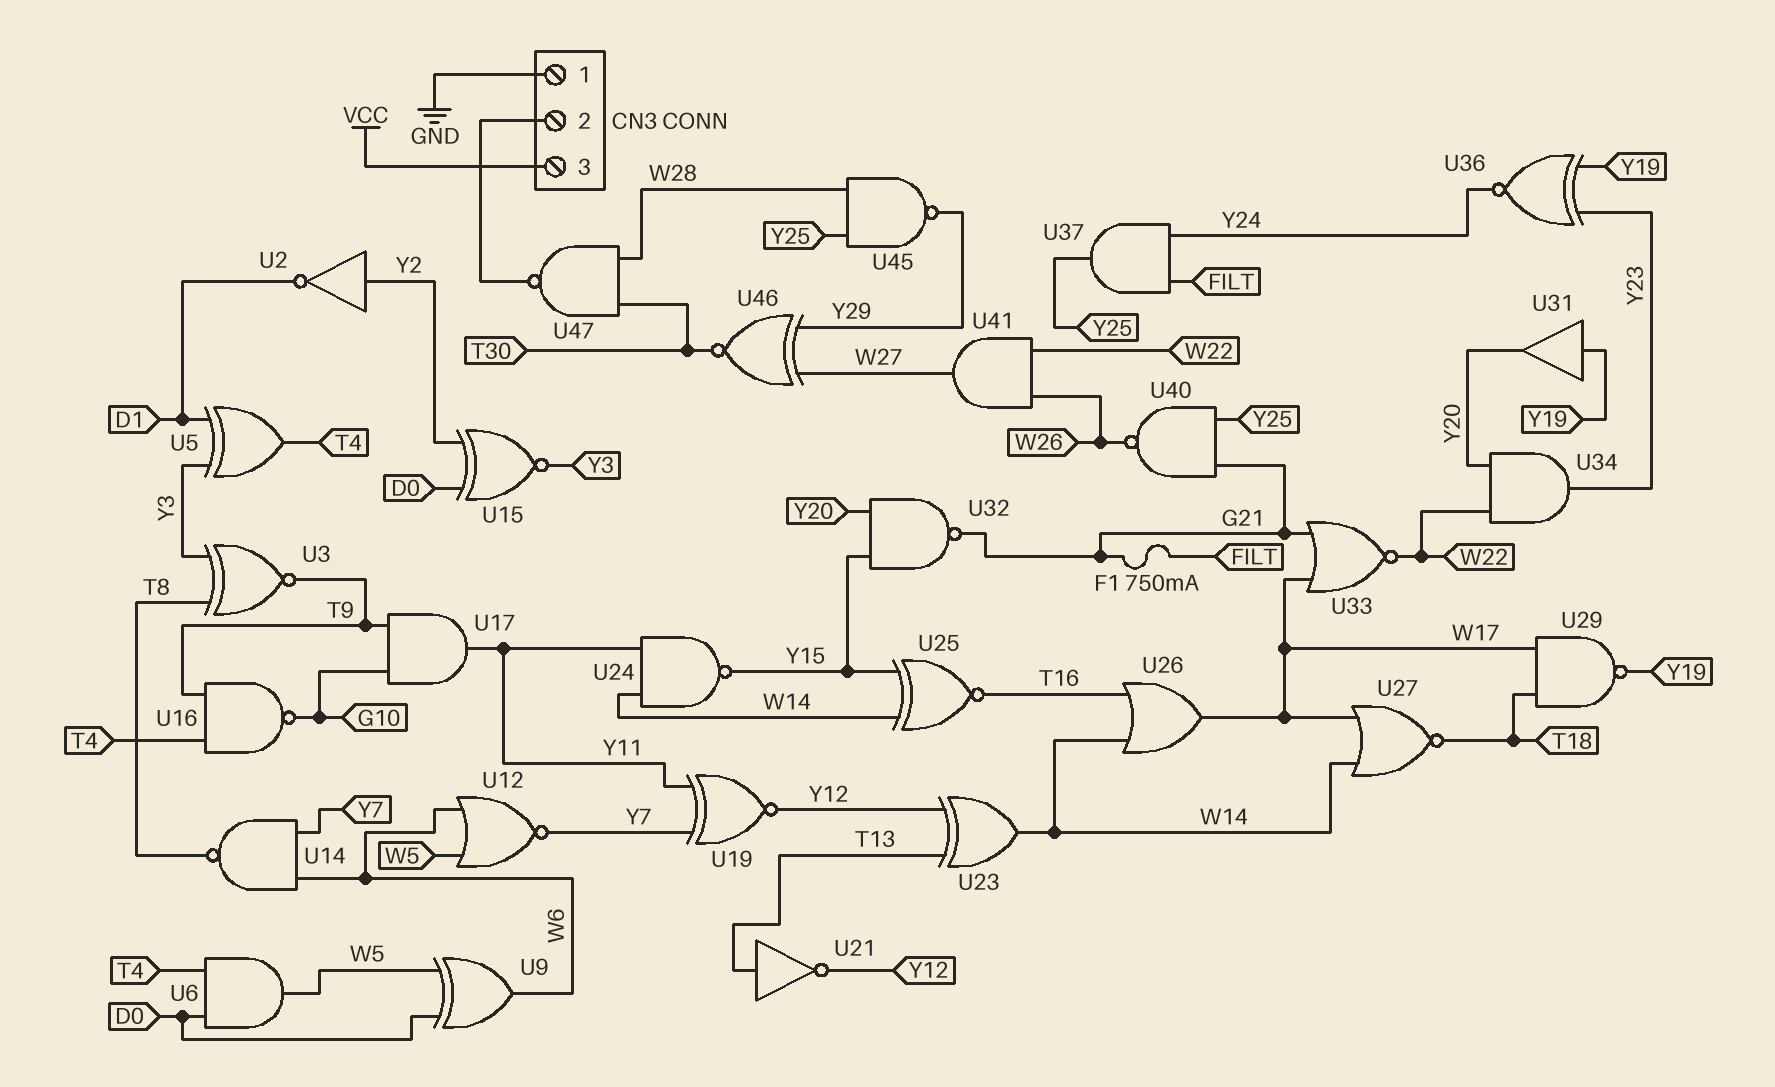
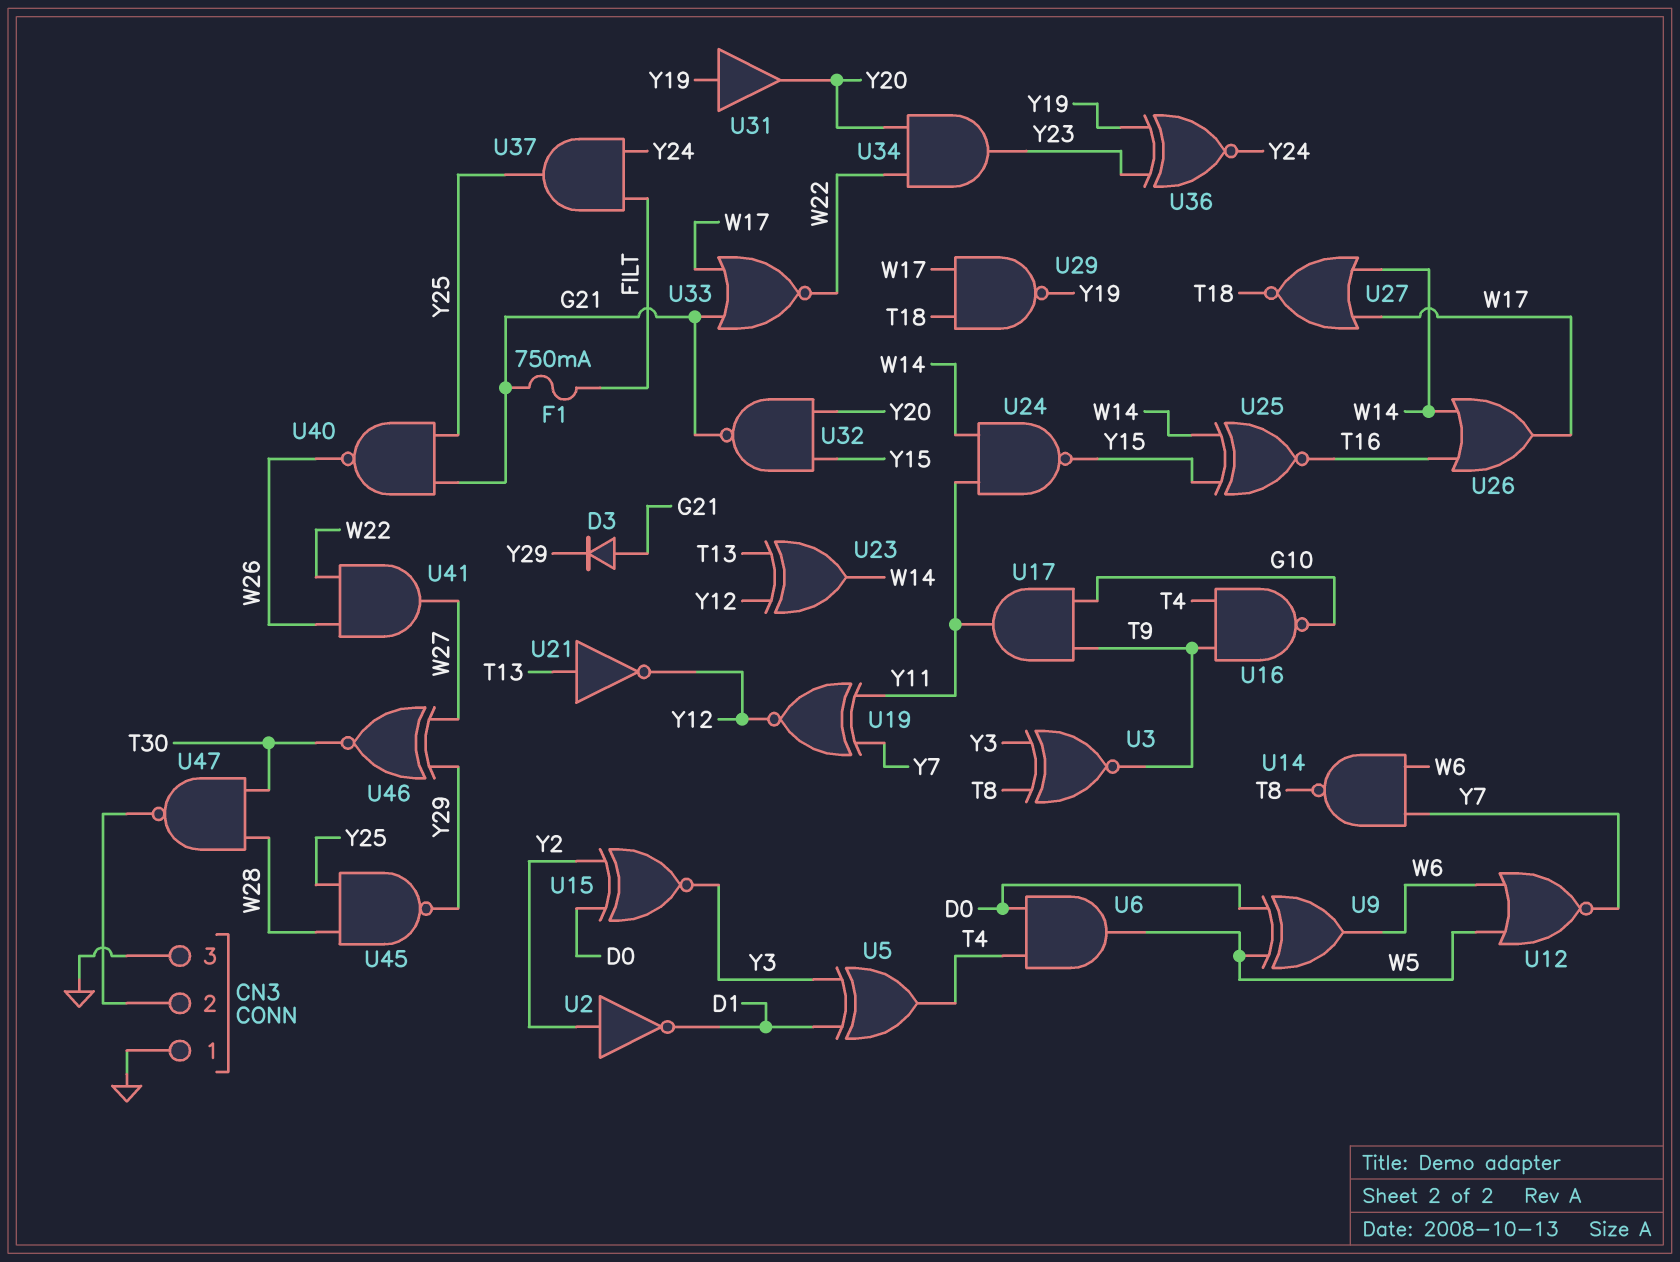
CN3 pin 3: VCC -> GND
D3: none -> diode (A G21, K Y29)

